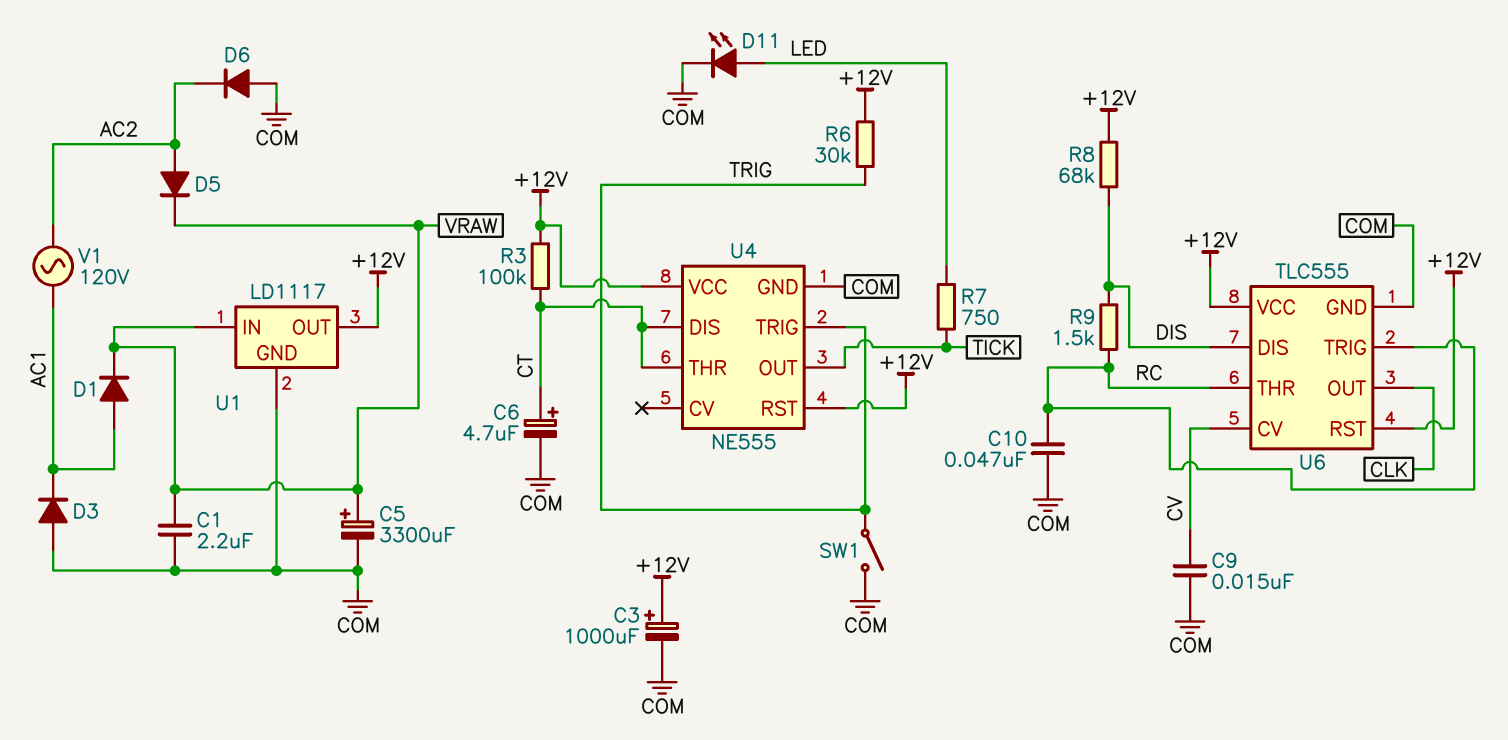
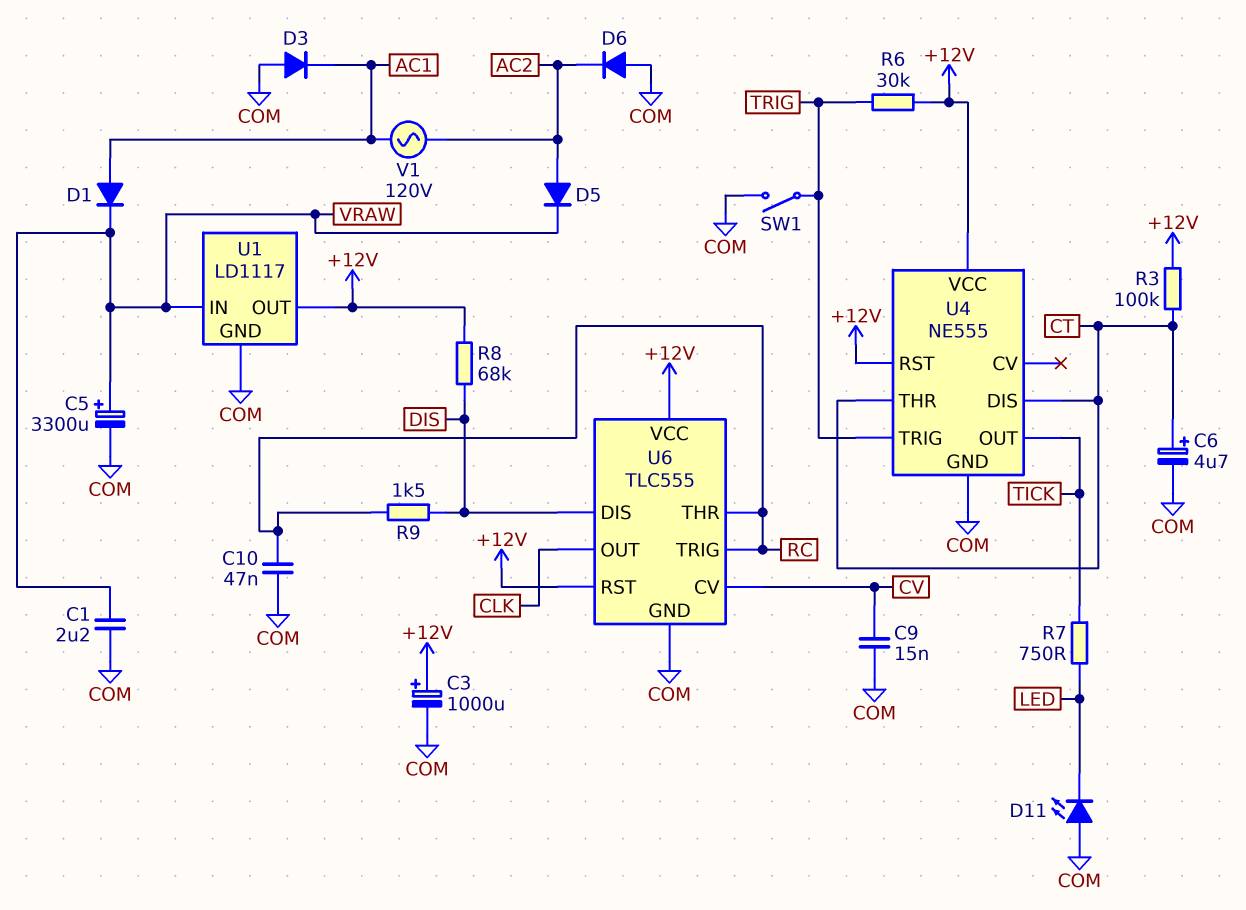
D11: LED (A LED, K COM) -> LED (A COM, K LED)

